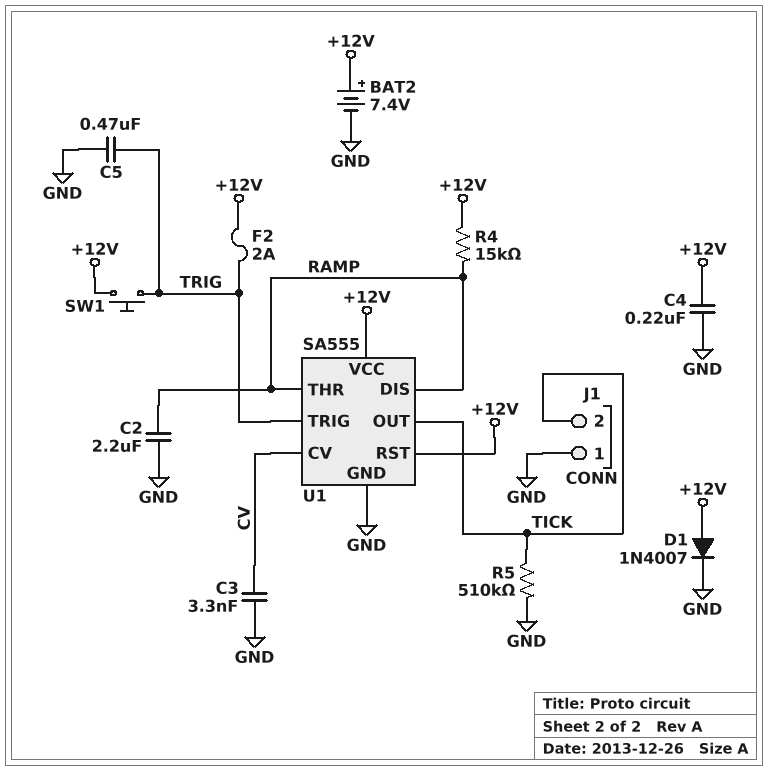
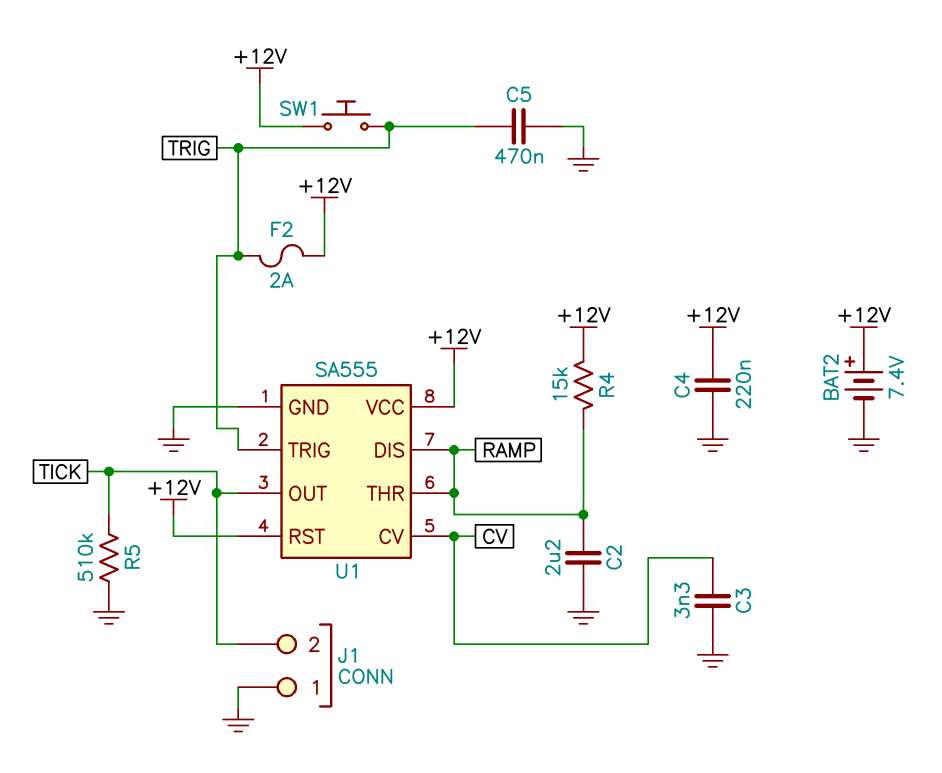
D1: diode 1N4007 (A +12V, K GND) -> none

